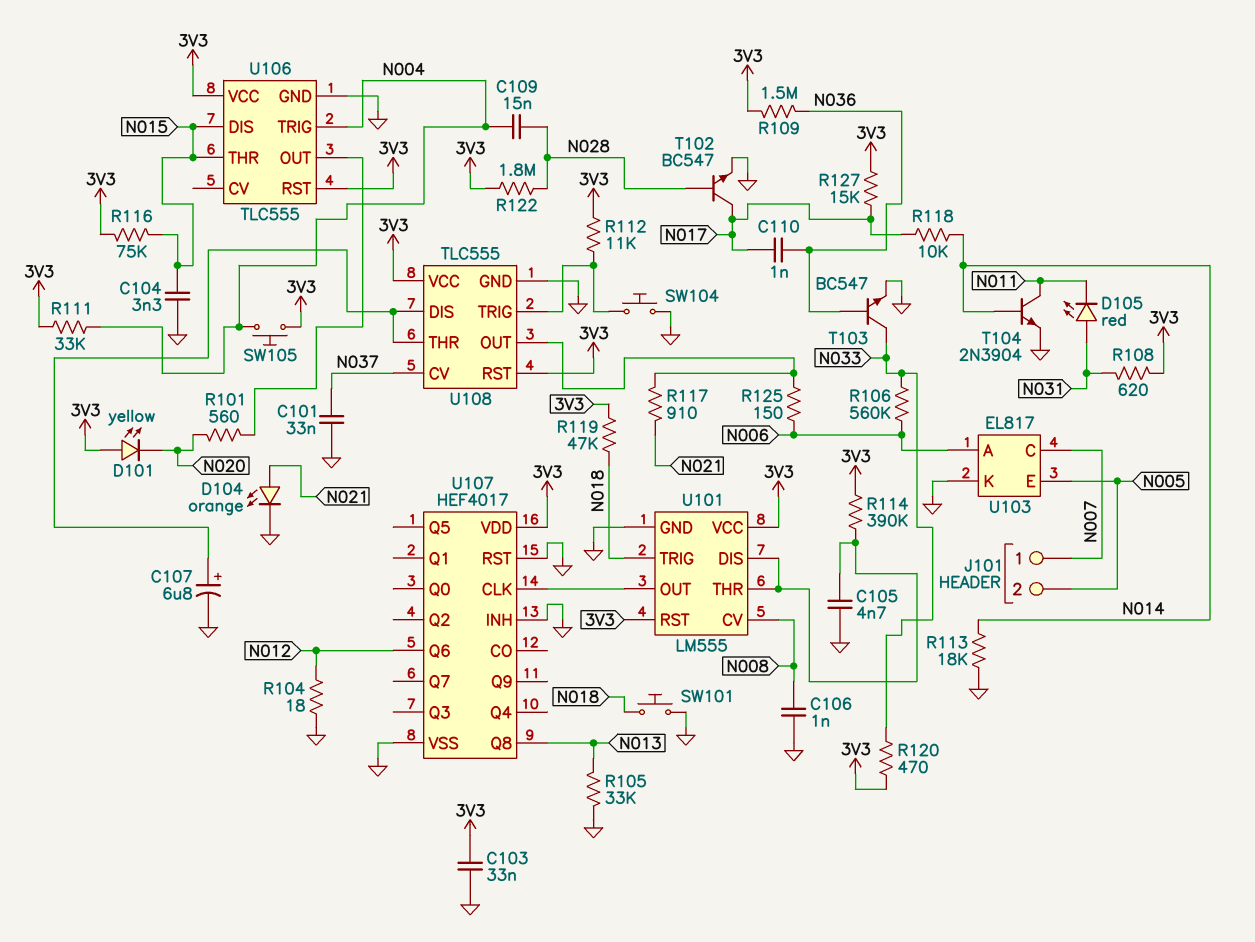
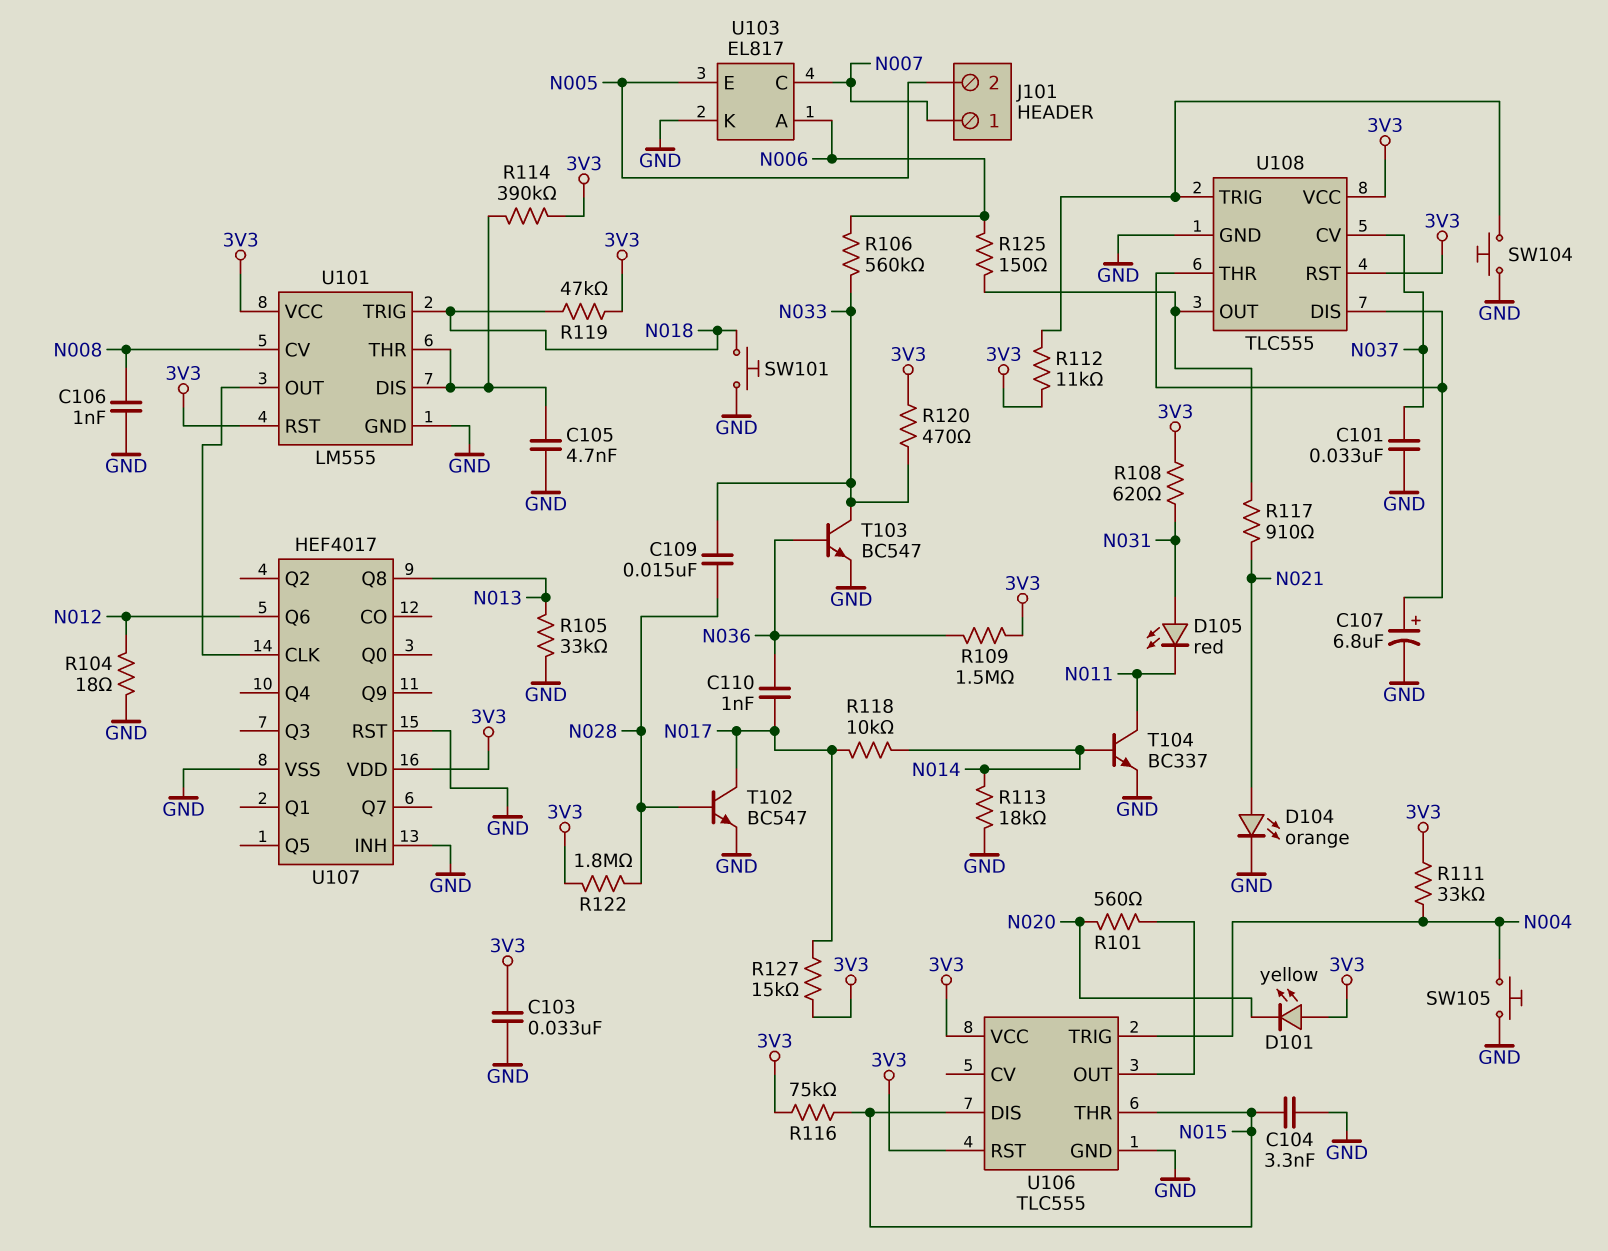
C109: 15nF (N004, N028) -> 15nF (N028, N033)
SW105: button (3V3, N004) -> button (GND, N004)
T104: NPN 2N3904 (B N014, C N011, E GND) -> NPN BC337 (B N014, C N011, E GND)

